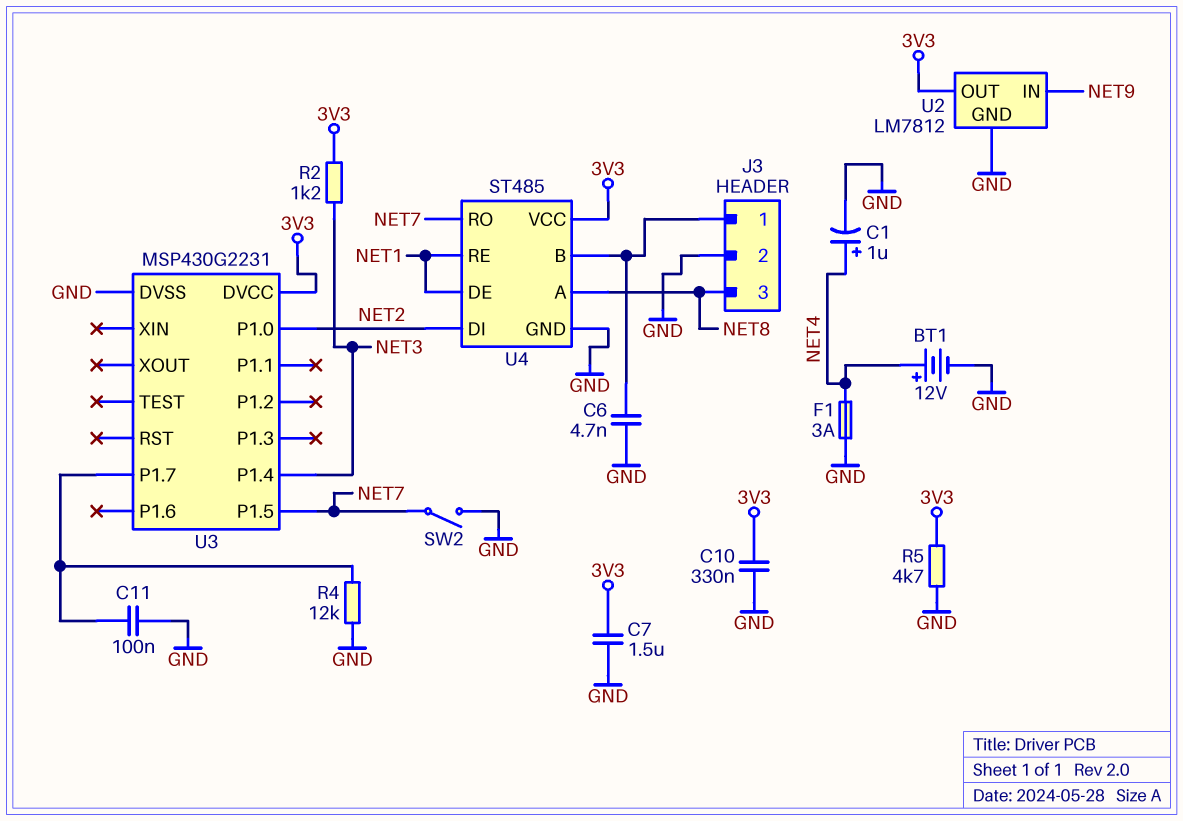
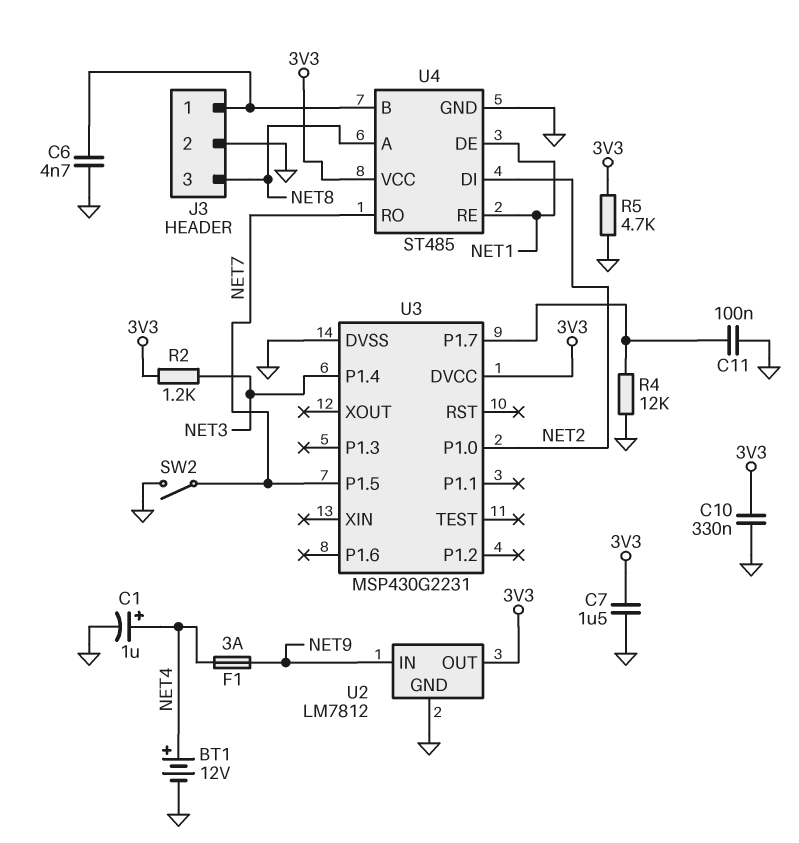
F1: 3A (GND, NET4) -> 3A (NET4, NET9)

